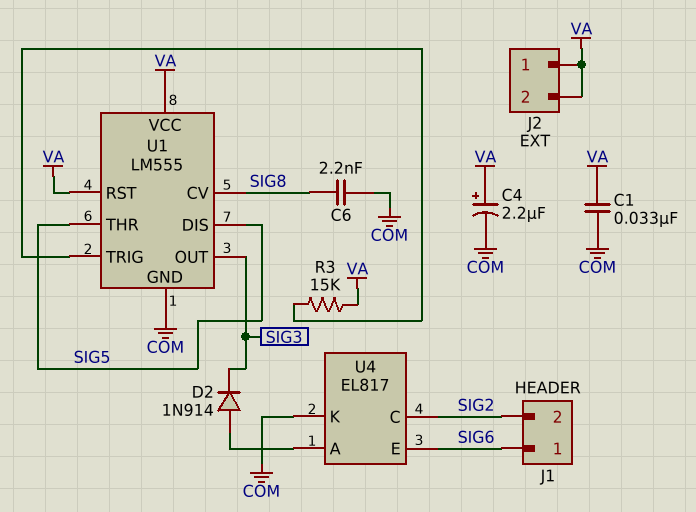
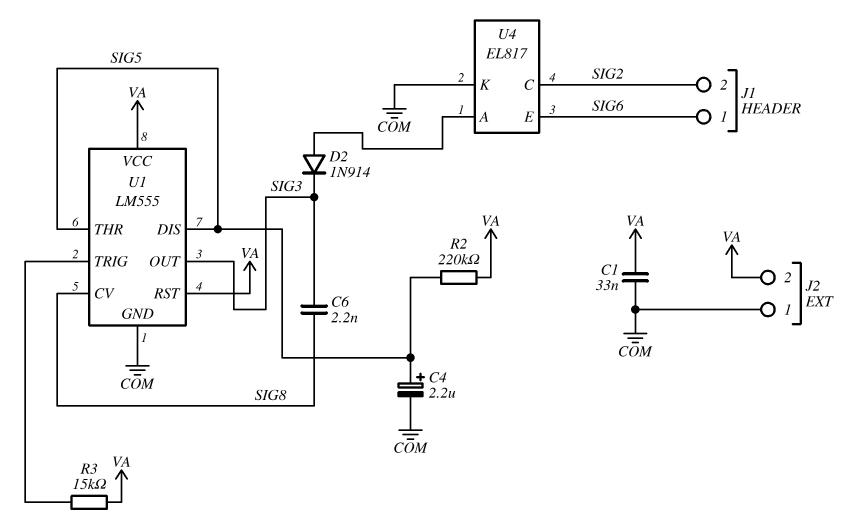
C4: 2.2uF (plus VA, minus COM) -> 2.2uF (plus SIG5, minus COM)
C6: 2.2nF (COM, SIG8) -> 2.2nF (SIG3, SIG8)
J2 pin 1: VA -> COM
R2: none -> 220k (SIG5, VA)

